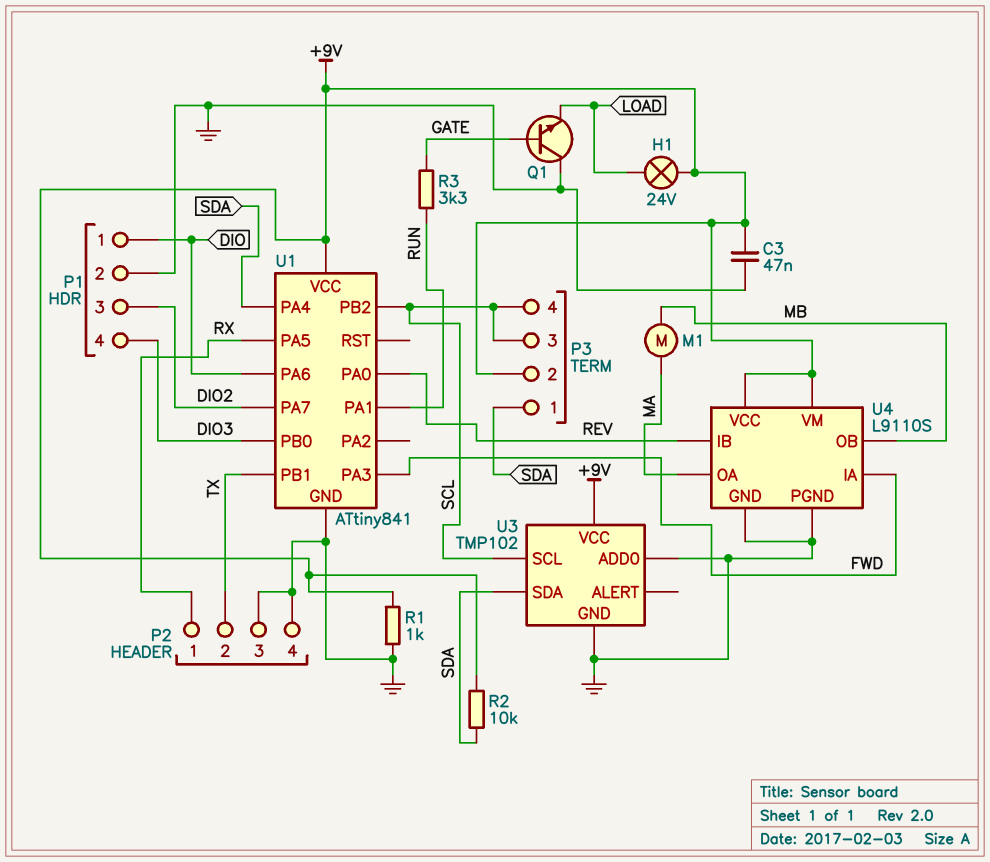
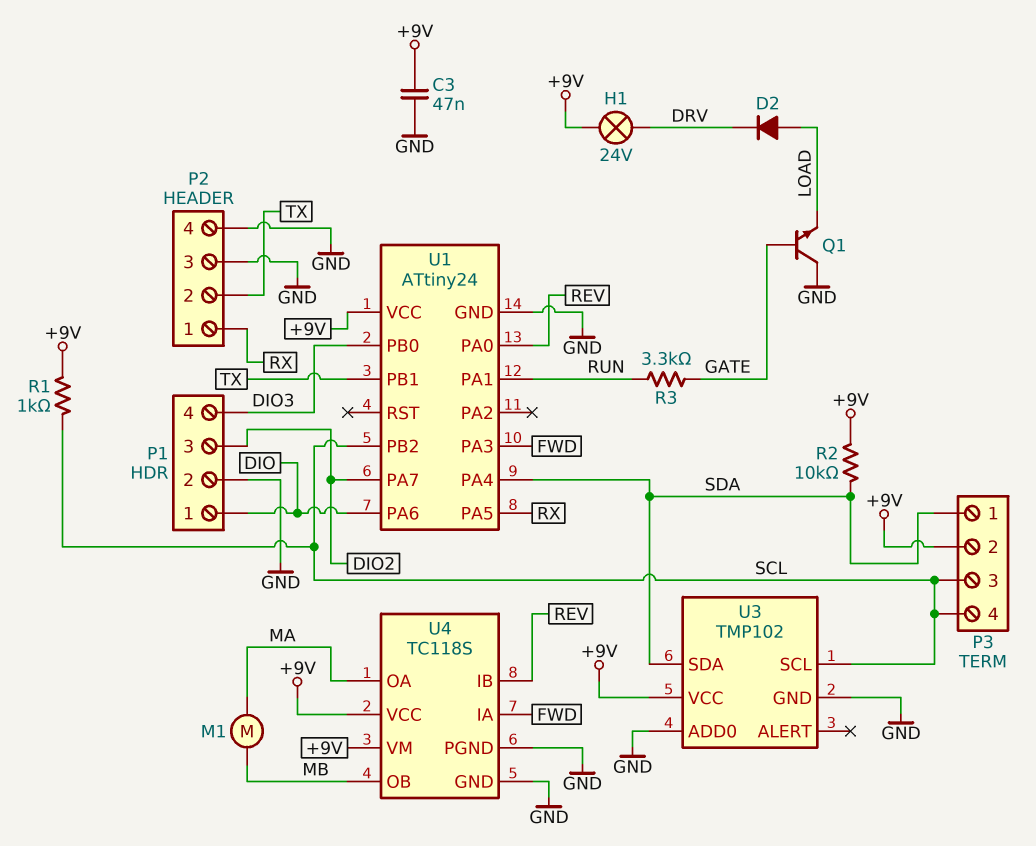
D2: none -> diode (A LOAD, K DRV)
H1: lamp 24V (+9V, LOAD) -> lamp 24V (+9V, DRV)
R1: 1k (+9V, GND) -> 1k (+9V, SCL)
U1: ATtiny841 -> ATtiny24
U4: L9110S -> TC118S

